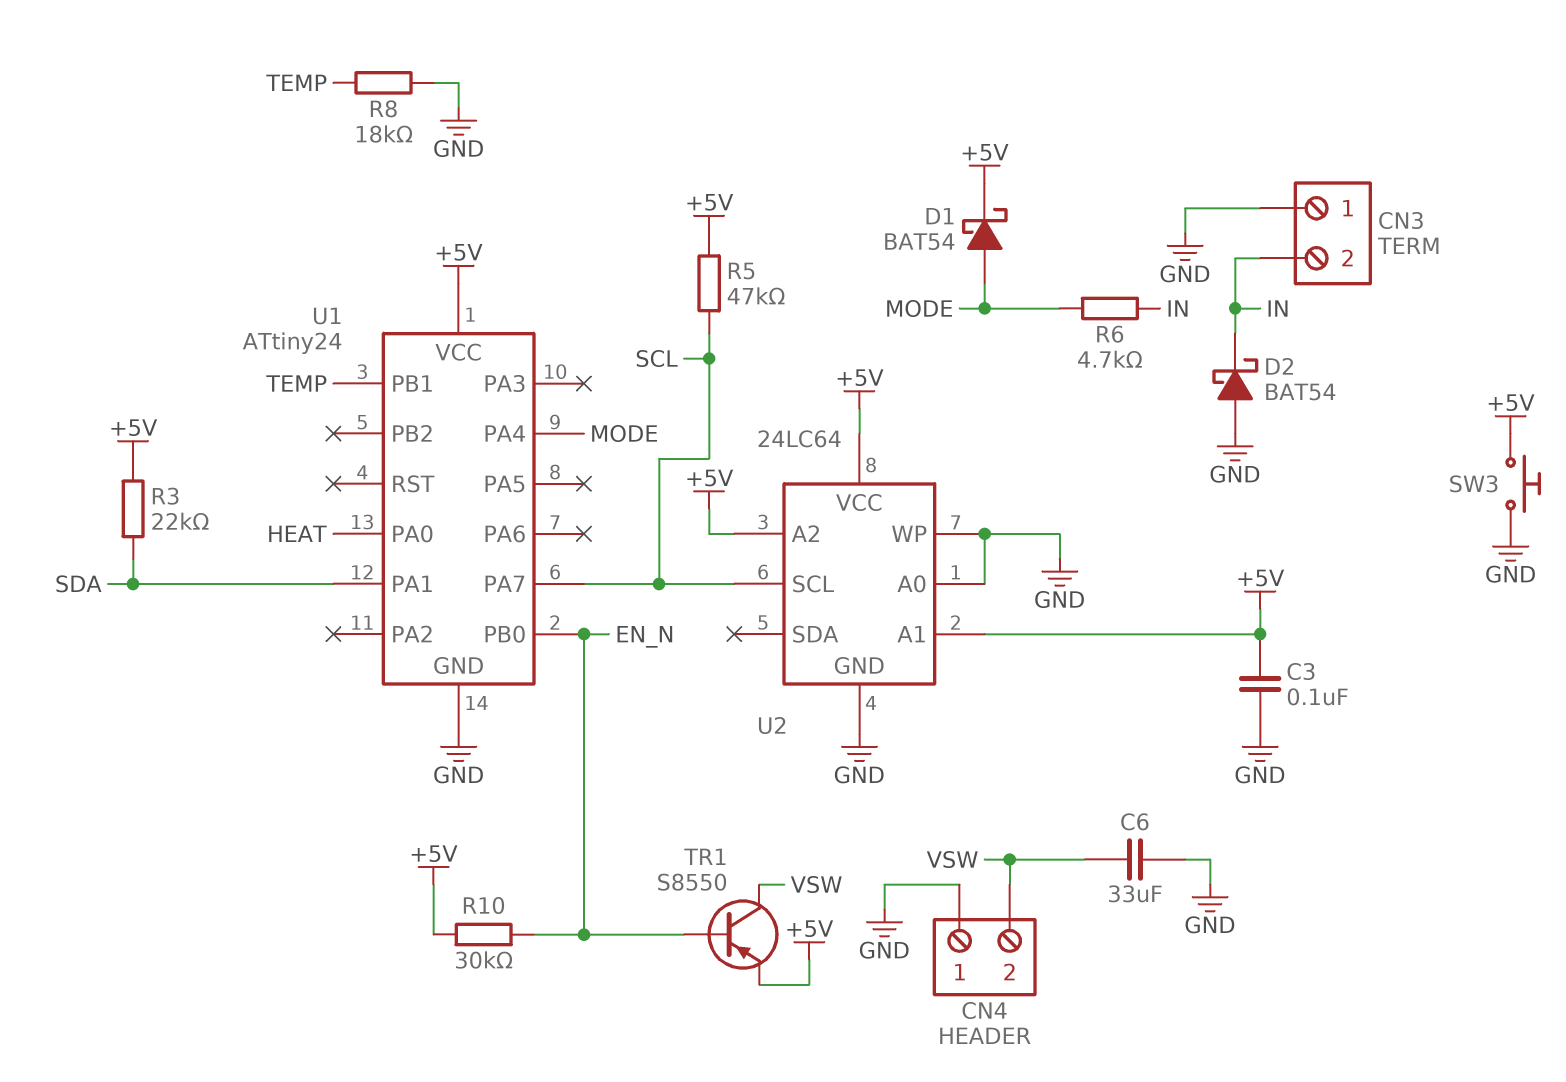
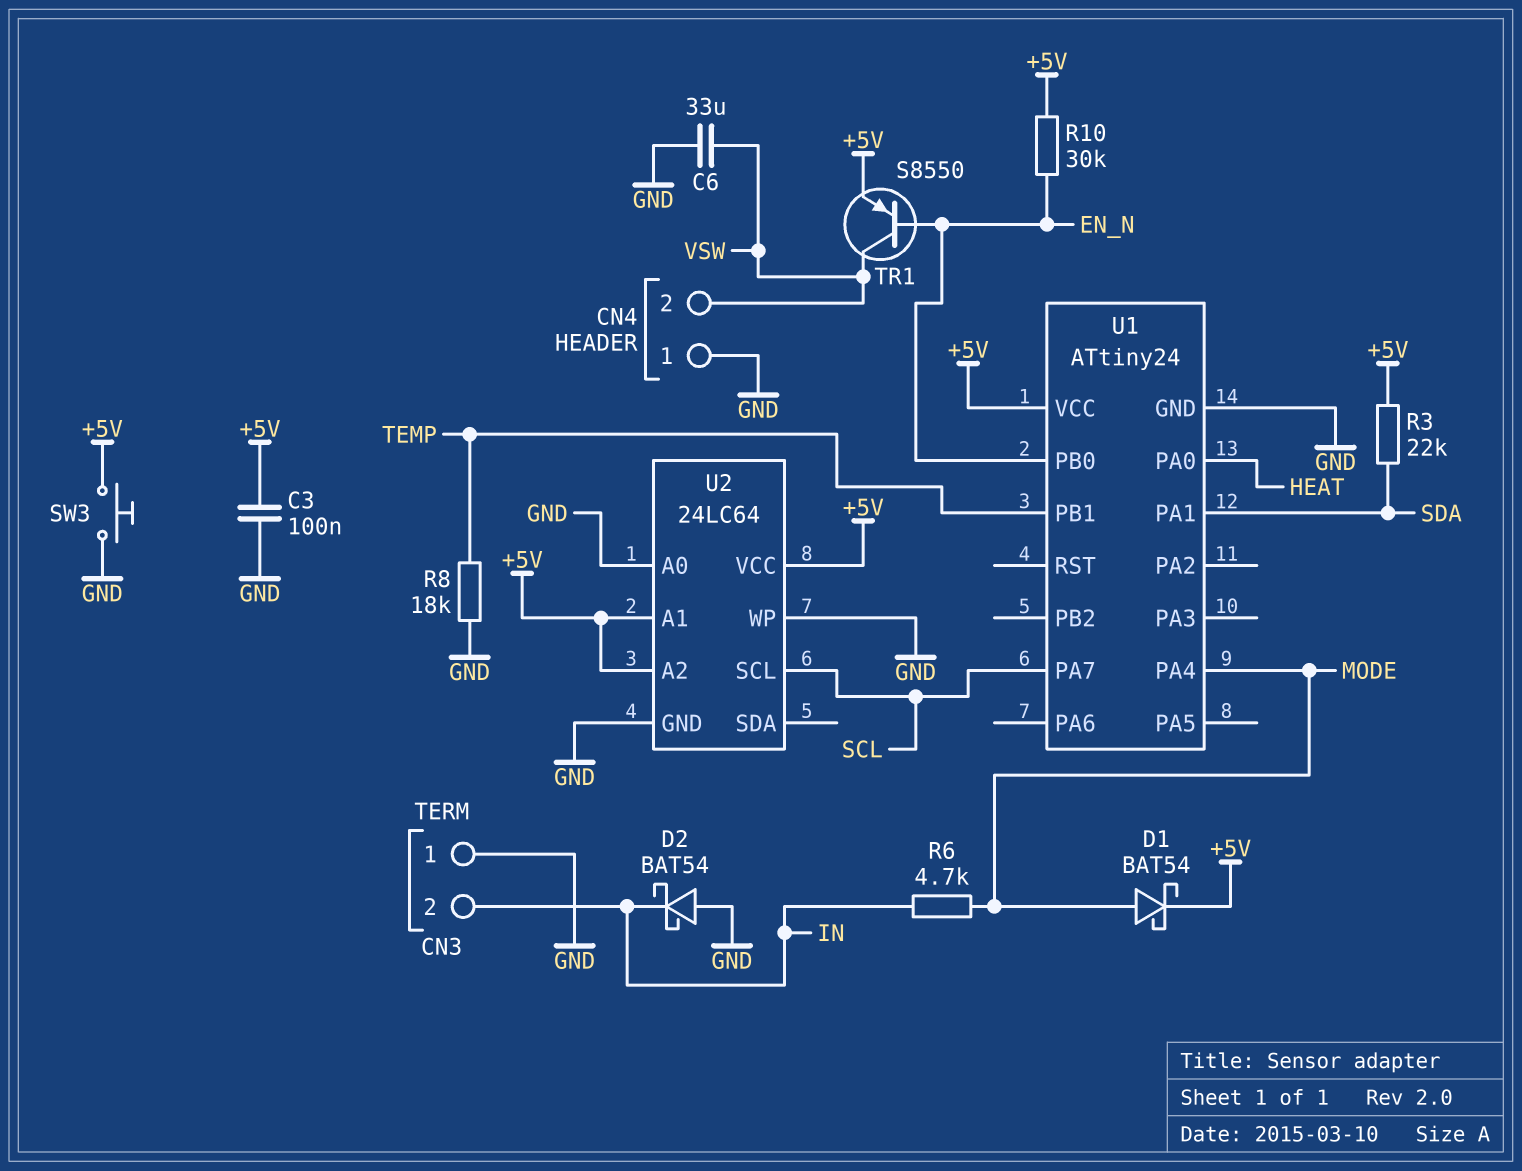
R5: 47k (+5V, SCL) -> none

